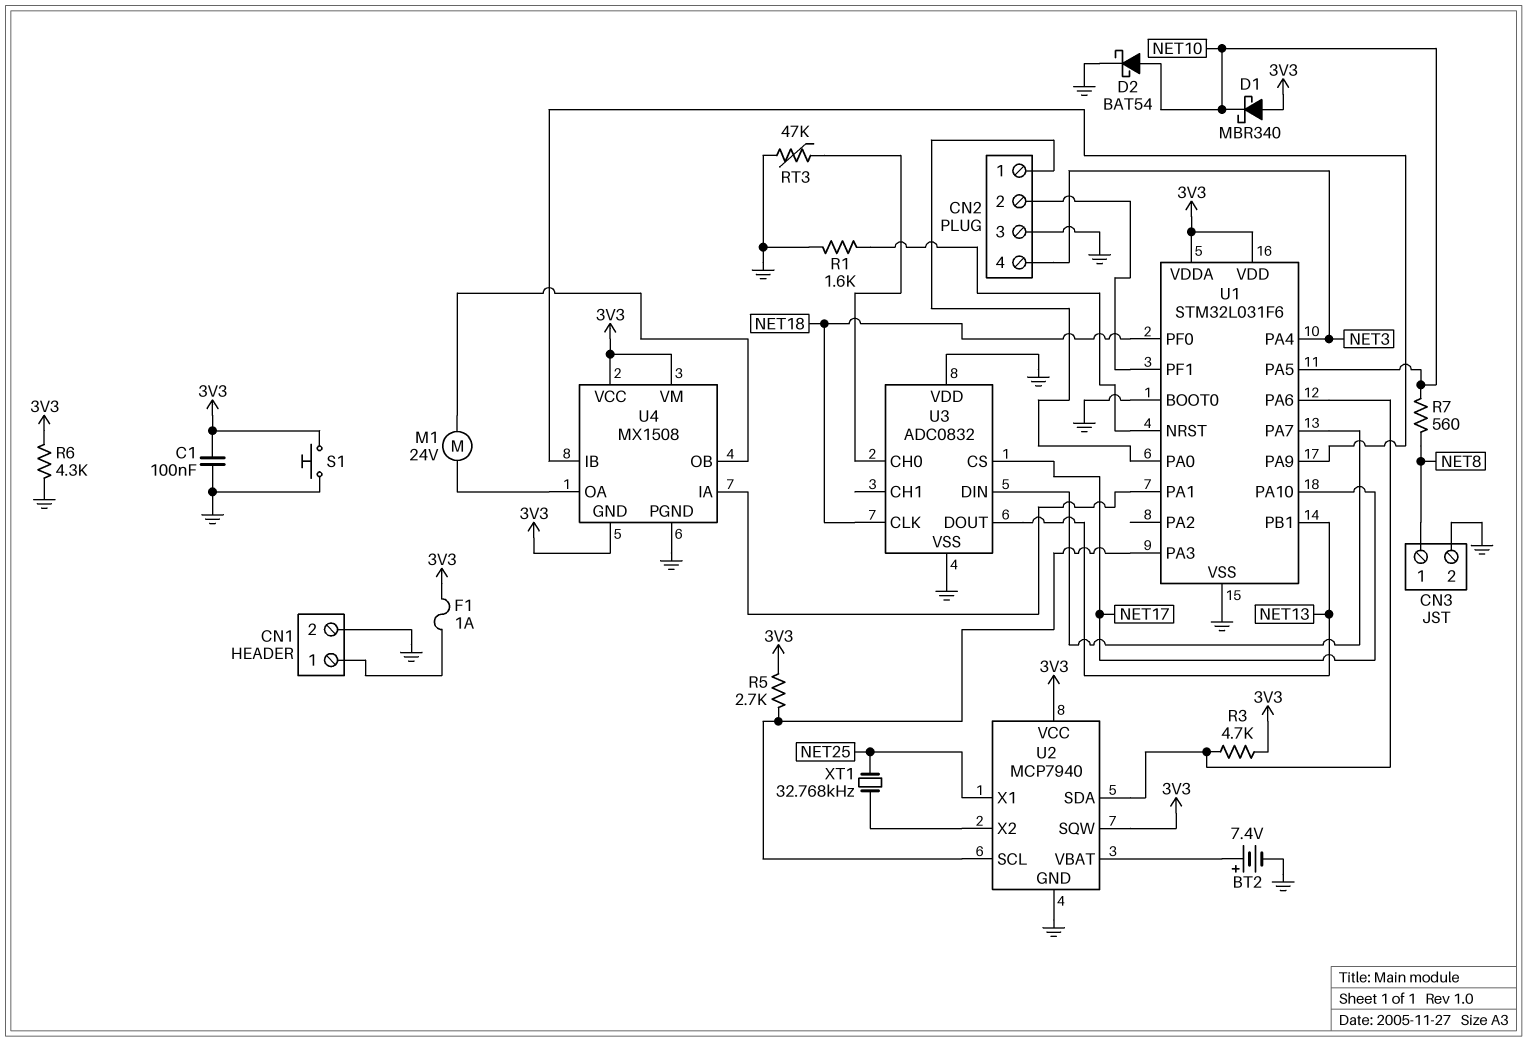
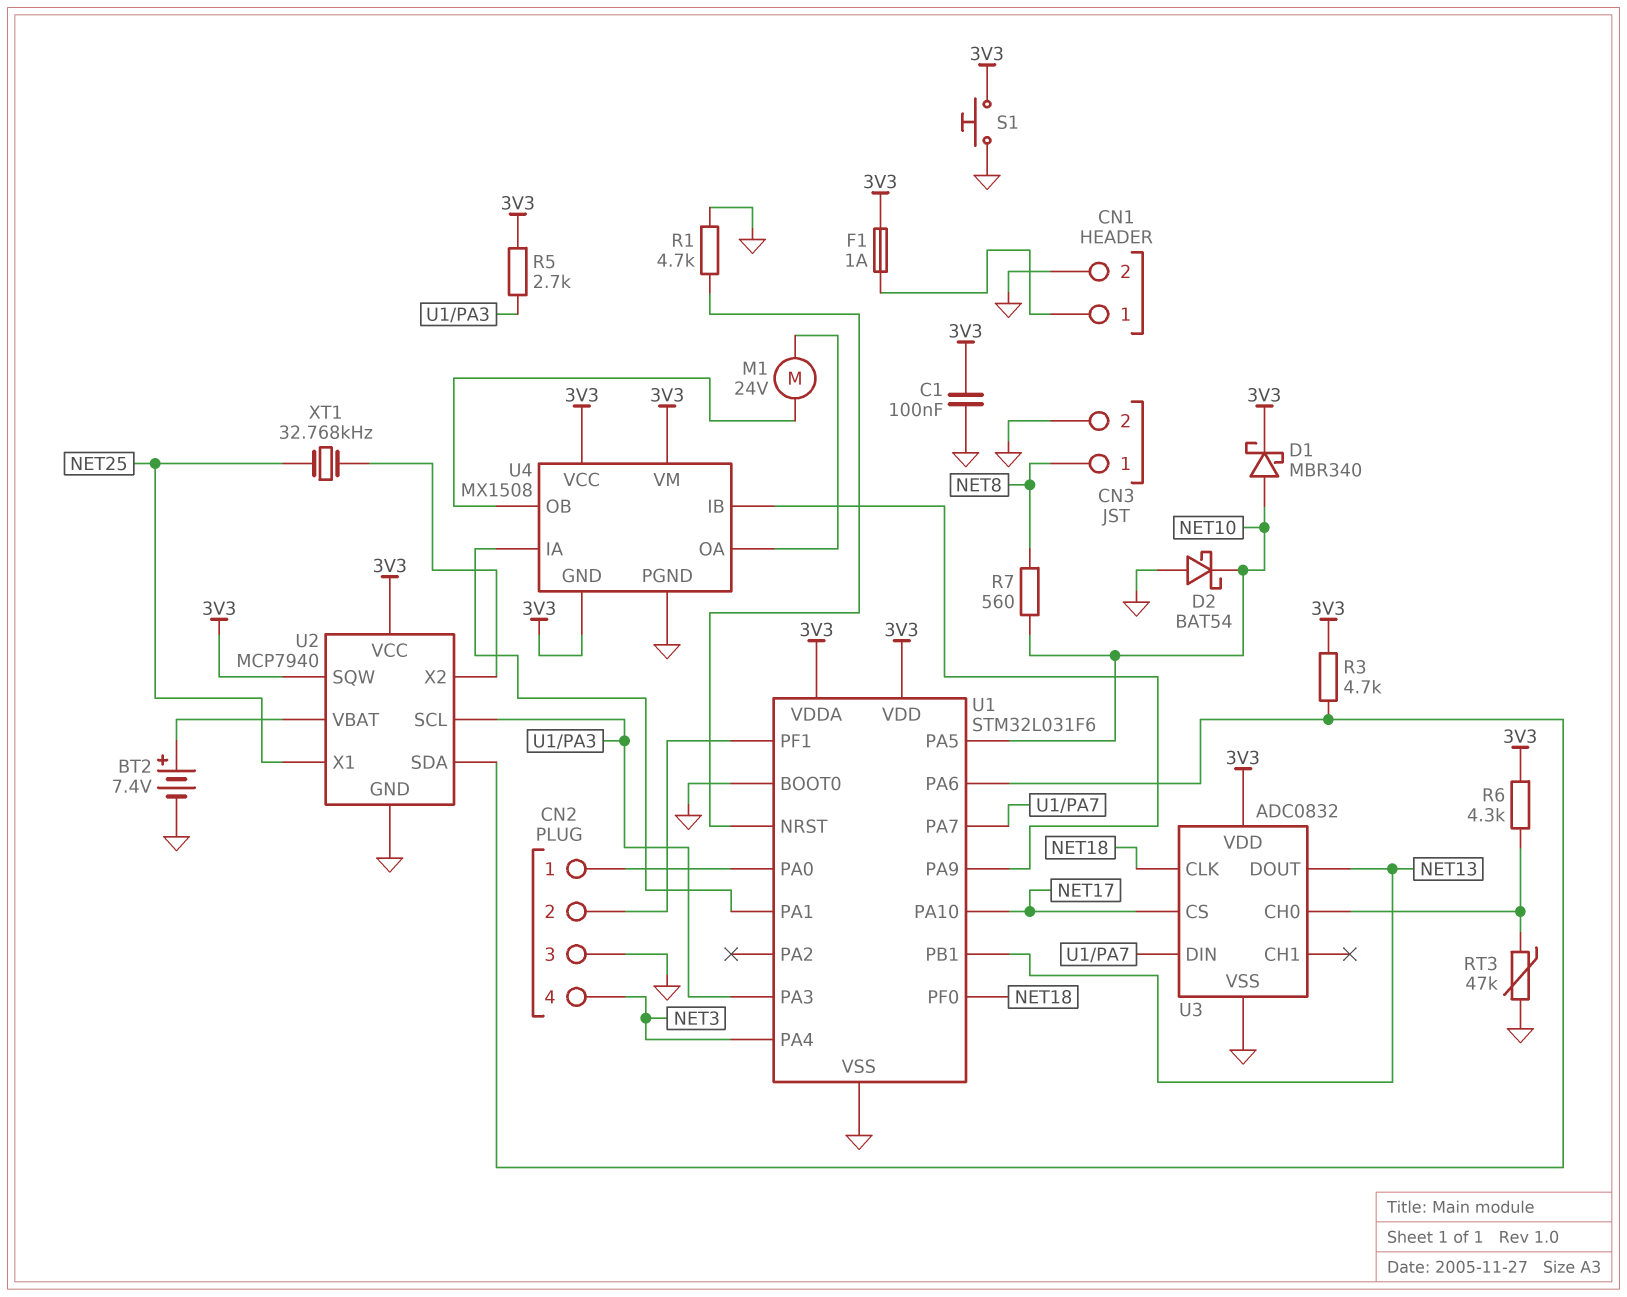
D1: schottky MBR340 (A 3V3, K NET10) -> schottky MBR340 (A NET10, K 3V3)
D2: schottky BAT54 (A NET10, K GND) -> schottky BAT54 (A GND, K NET10)
R1: 1.6k (GND, U1/NRST) -> 4.7k (GND, U1/NRST)
R6: 4.3k (3V3, GND) -> 4.3k (3V3, U3/CH0)
U3 pin VDD: GND -> 3V3

